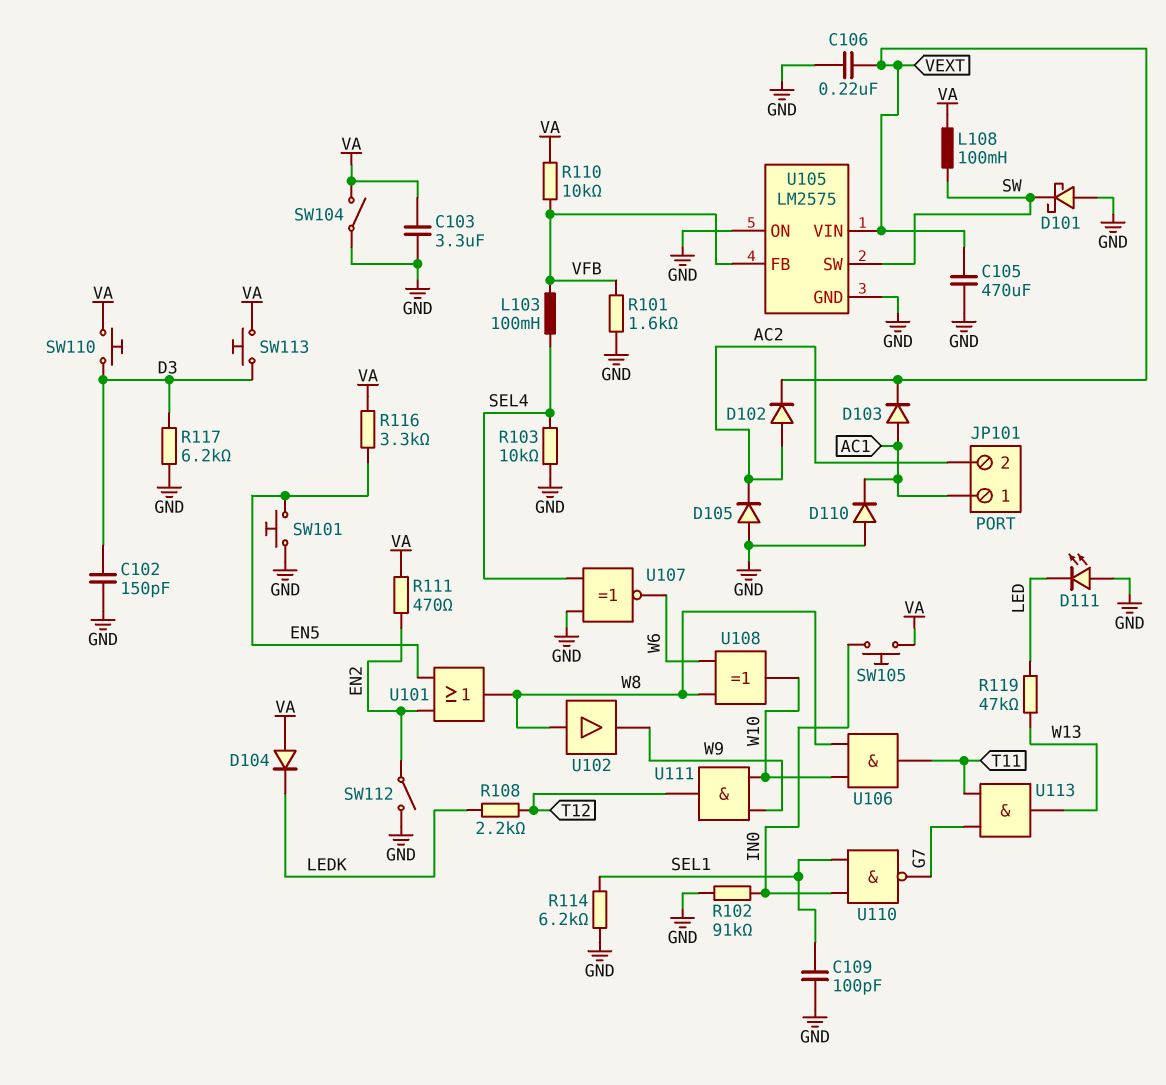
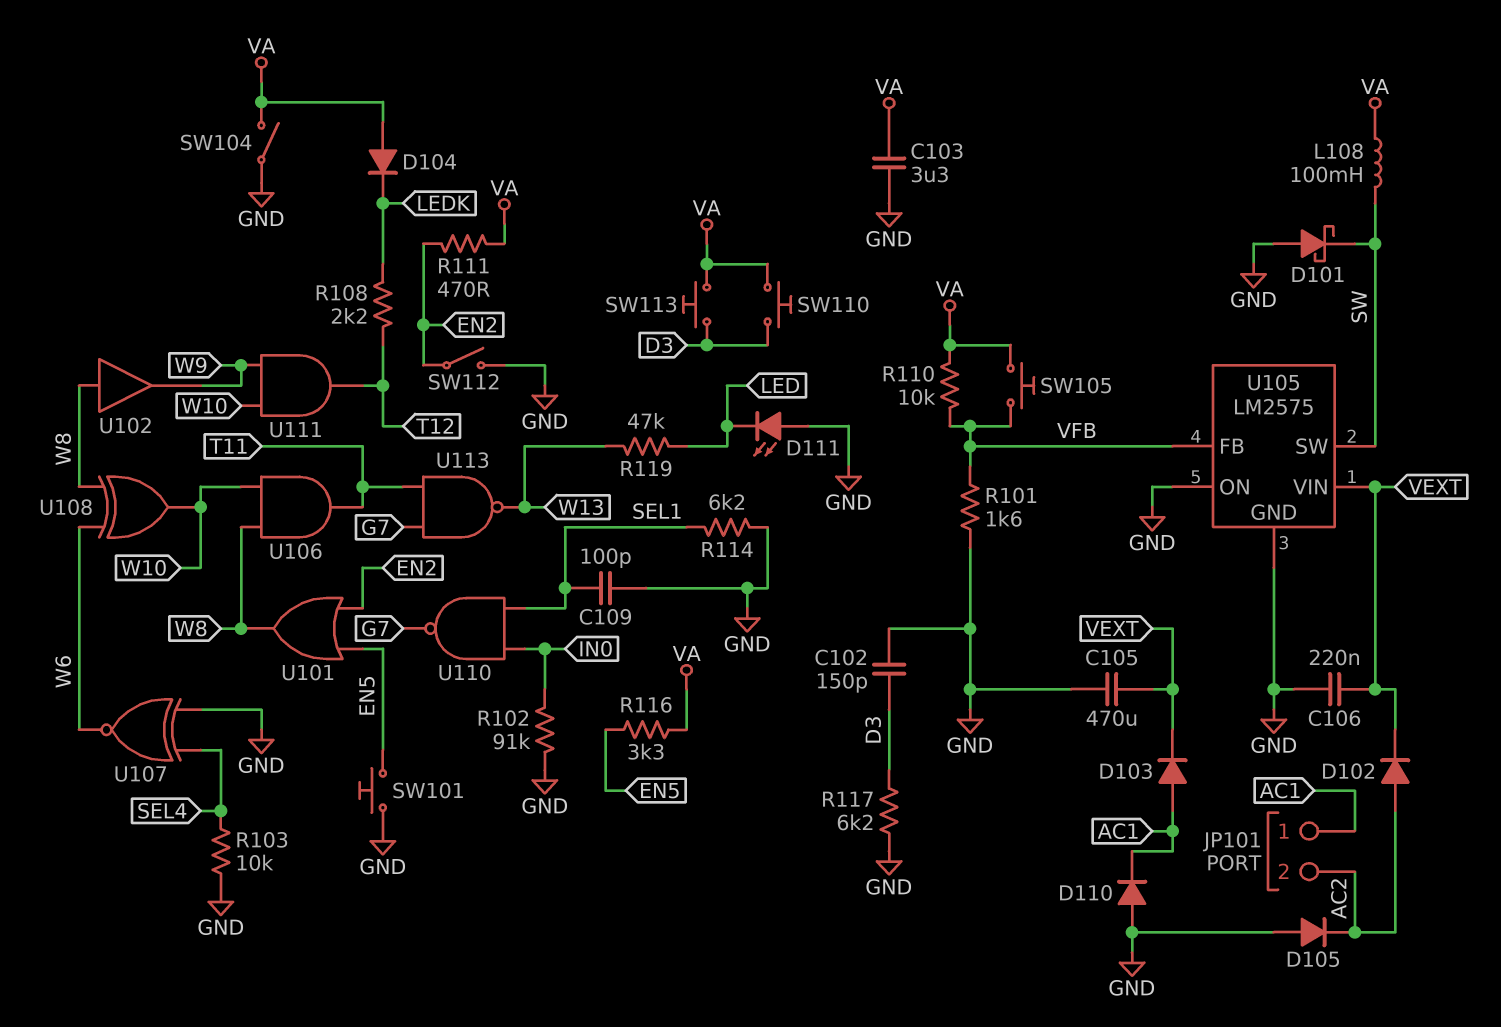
L103: 100mH (SEL4, VFB) -> none
SW105: button (IN0, VA) -> button (VA, VFB)
U113: AND (in G7, in T11, out W13) -> NAND (in G7, in T11, out W13)

